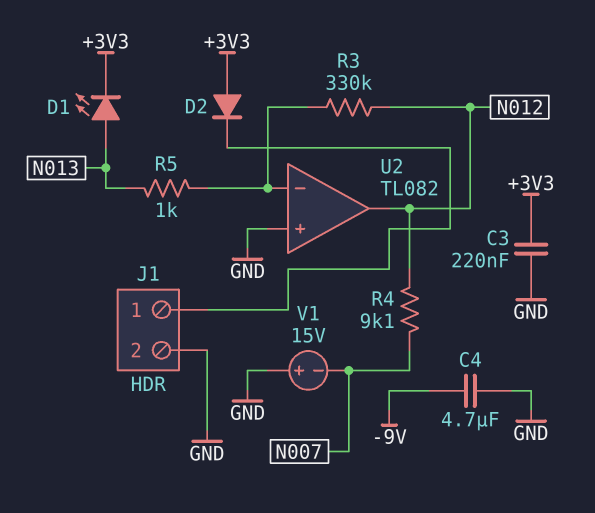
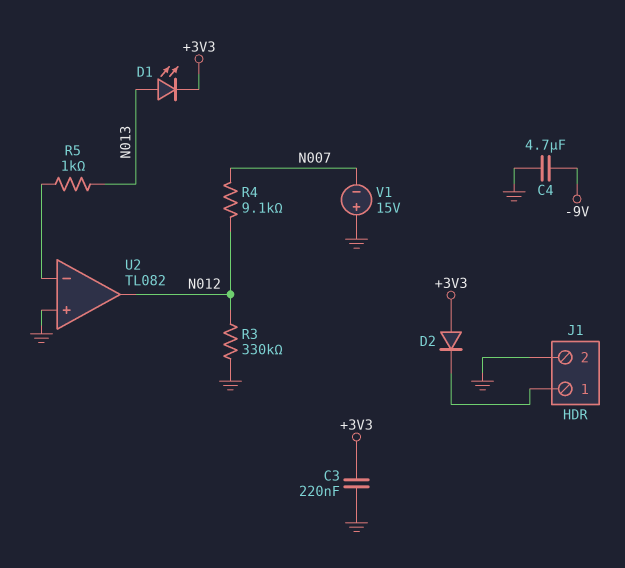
R3: 330k (N012, U2/in-) -> 330k (GND, N012)

